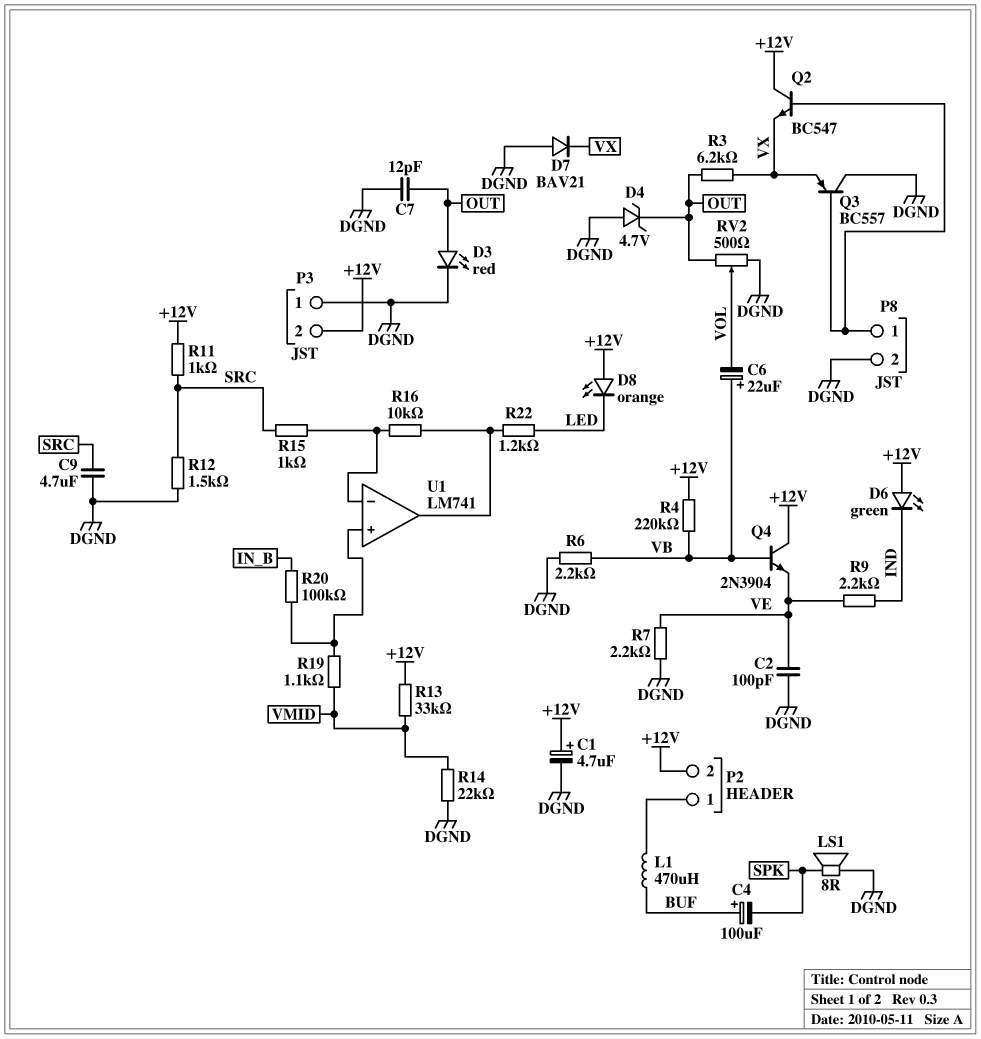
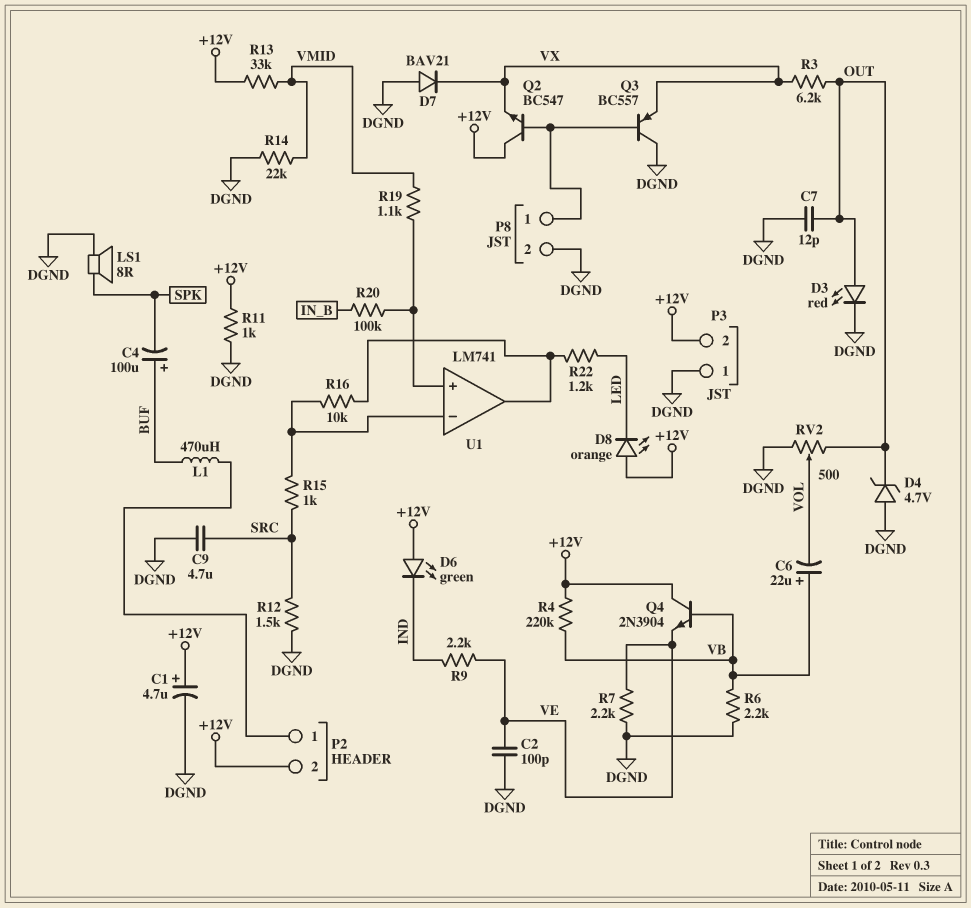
R11: 1k (+12V, SRC) -> 1k (+12V, DGND)

